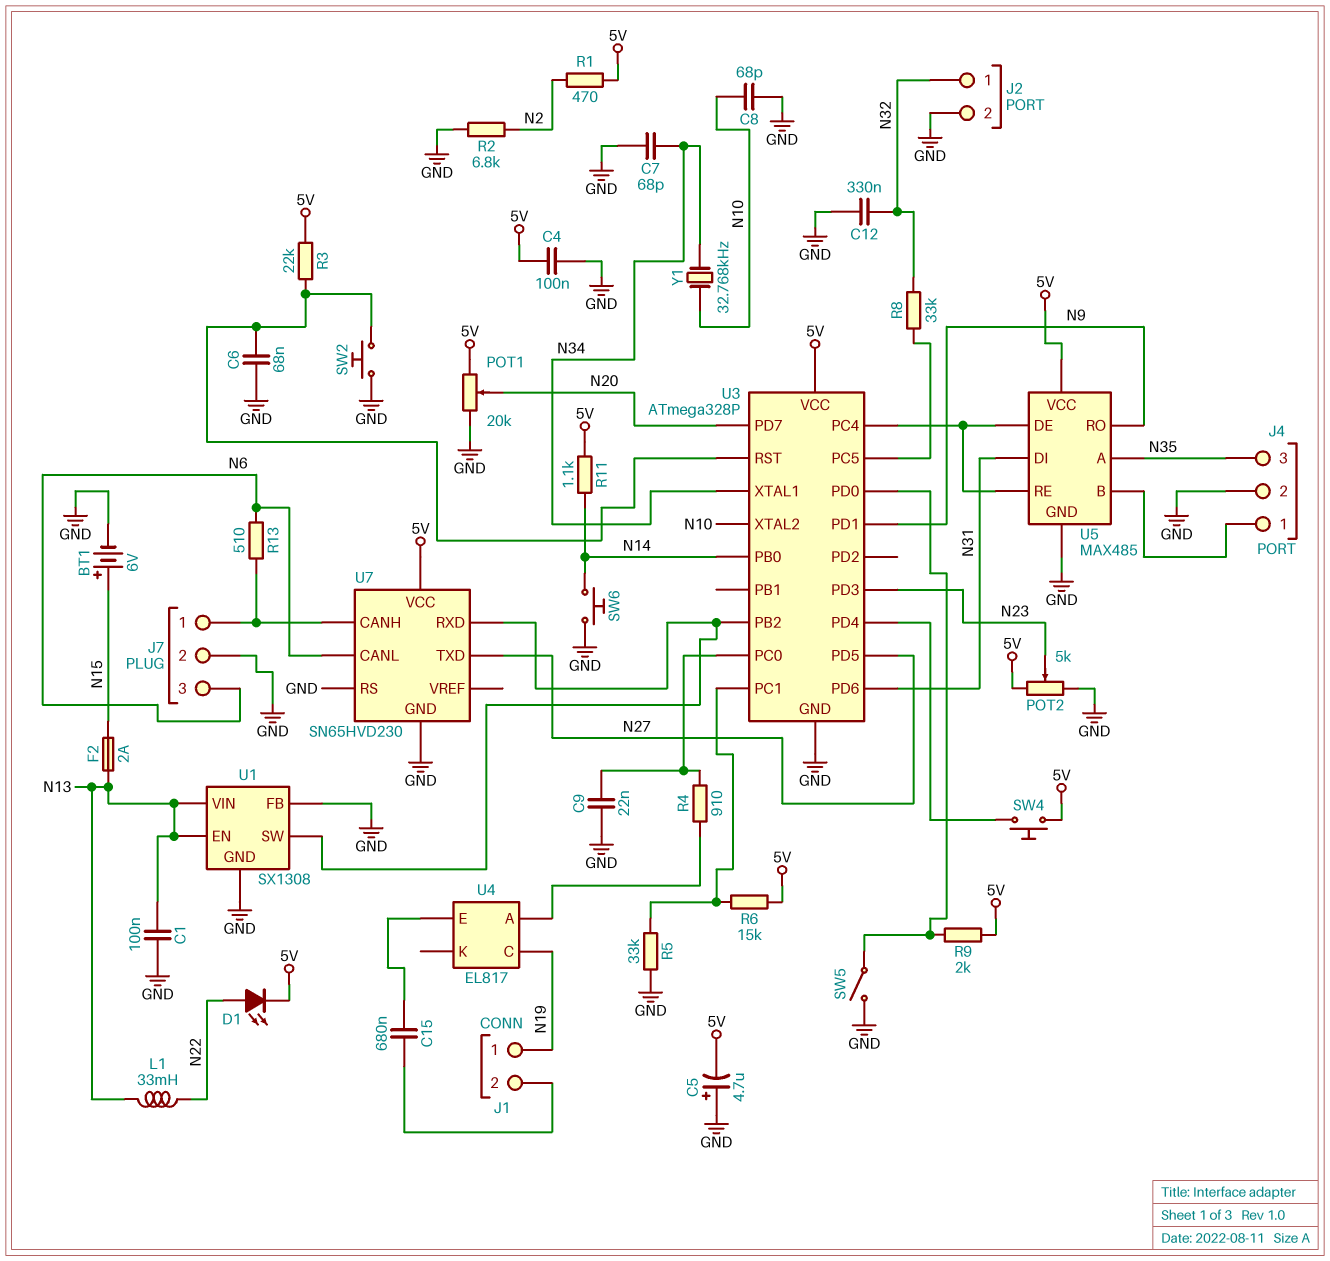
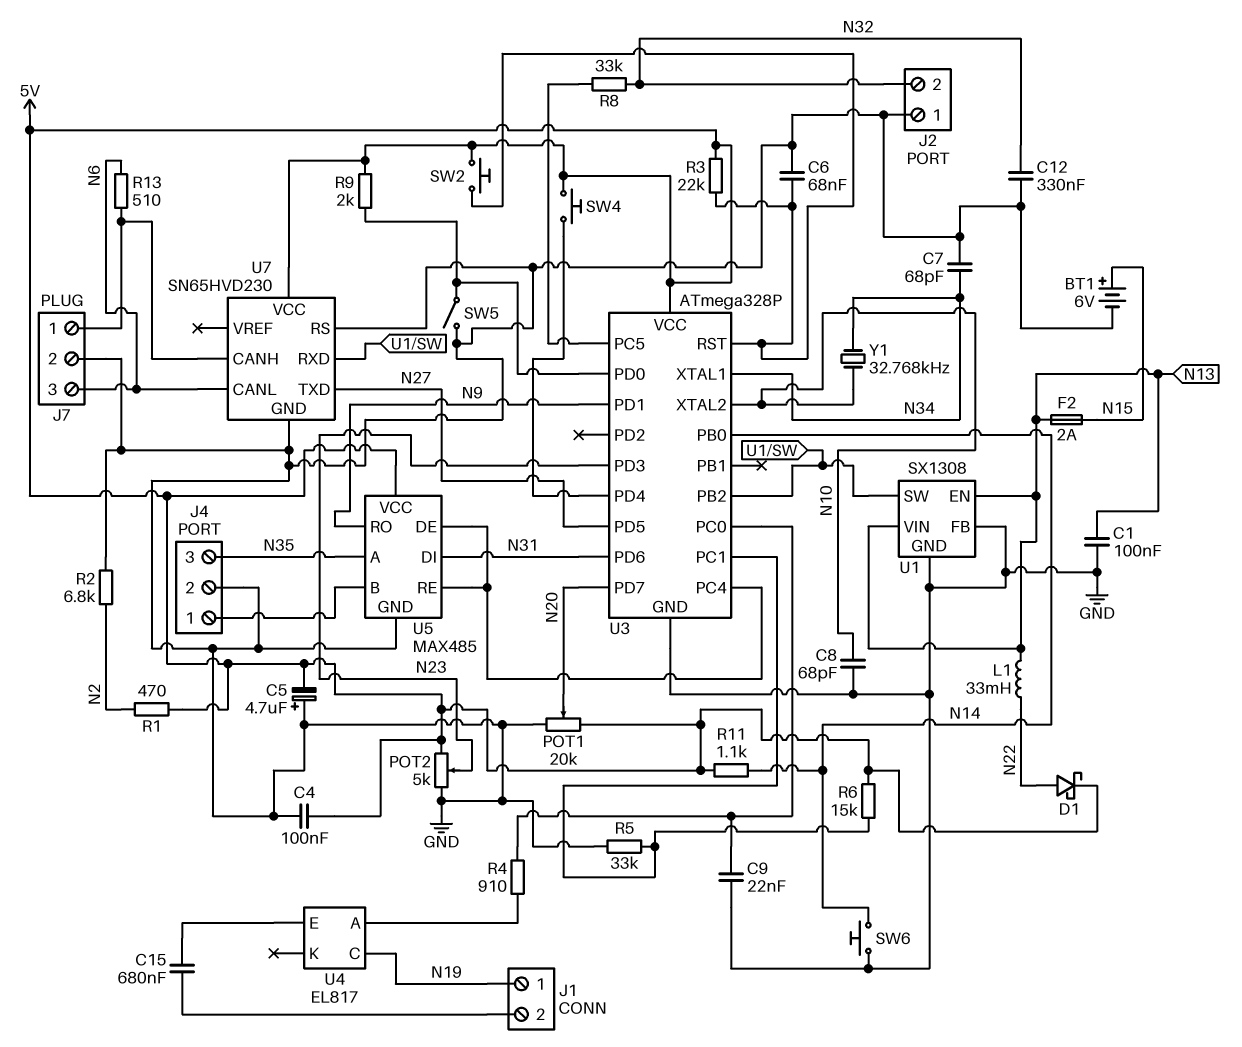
D1: LED (A N22, K 5V) -> schottky (A N22, K 5V)
J2 pin 1: N32 -> GND
J2 pin 2: GND -> N32
SW2: button (GND, U3/RST) -> button (5V, U3/RST)

